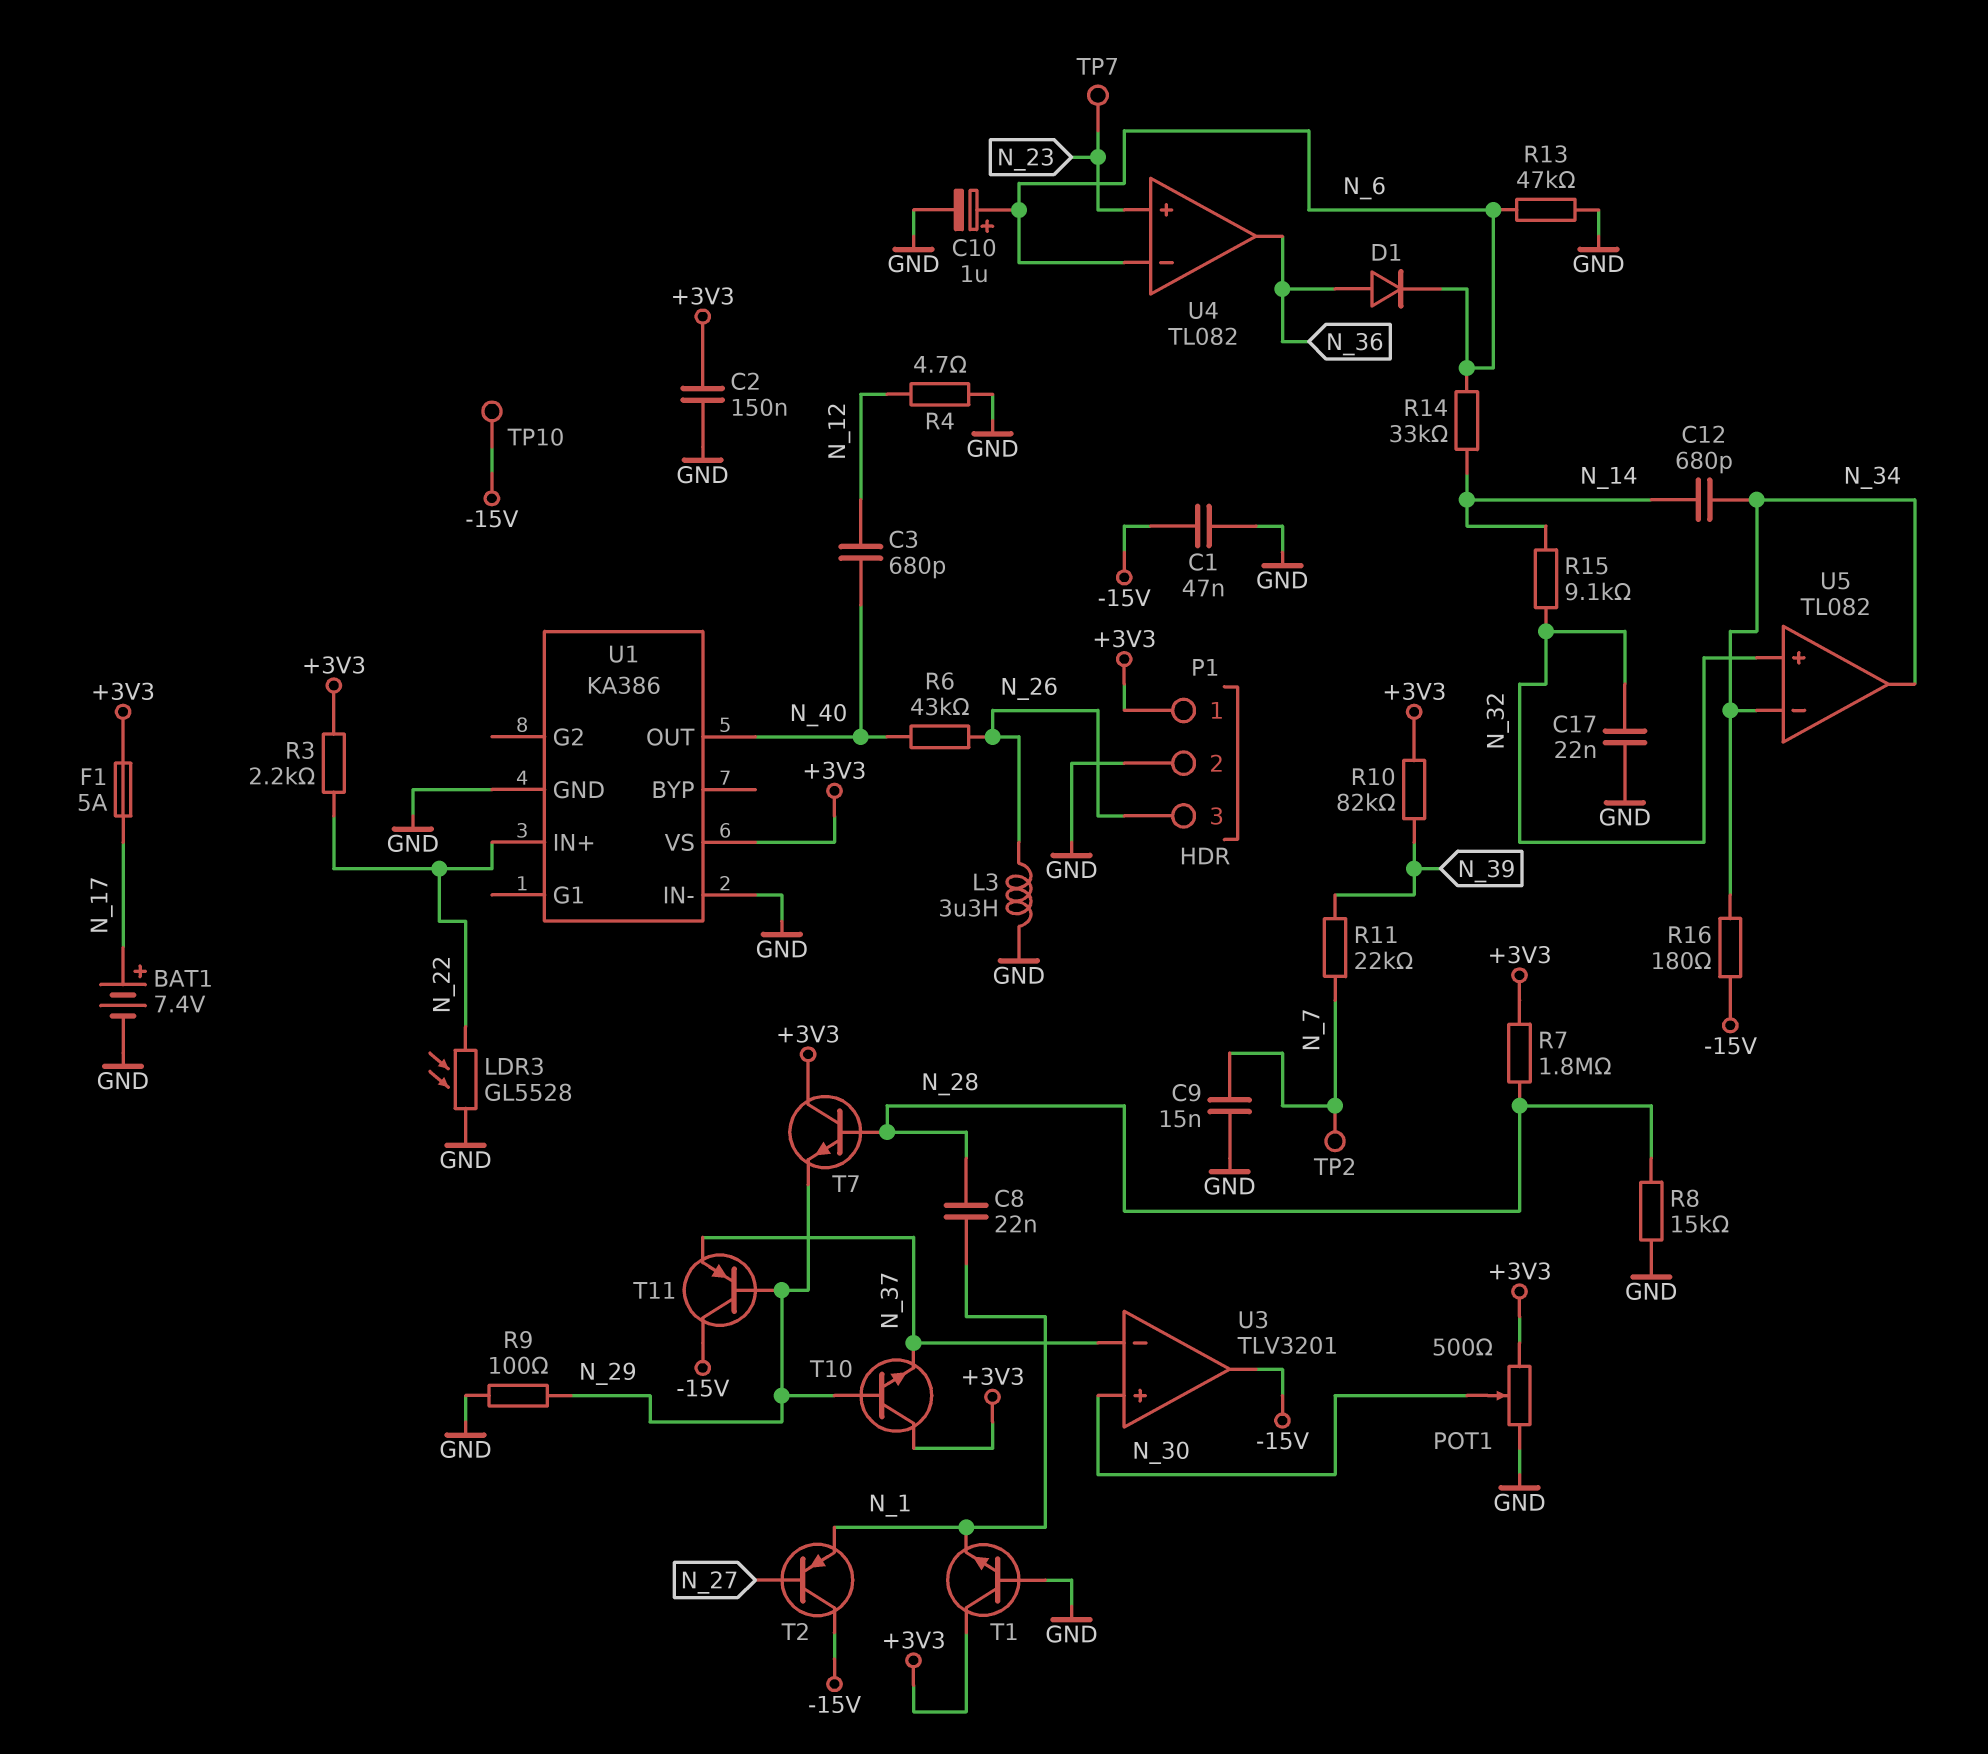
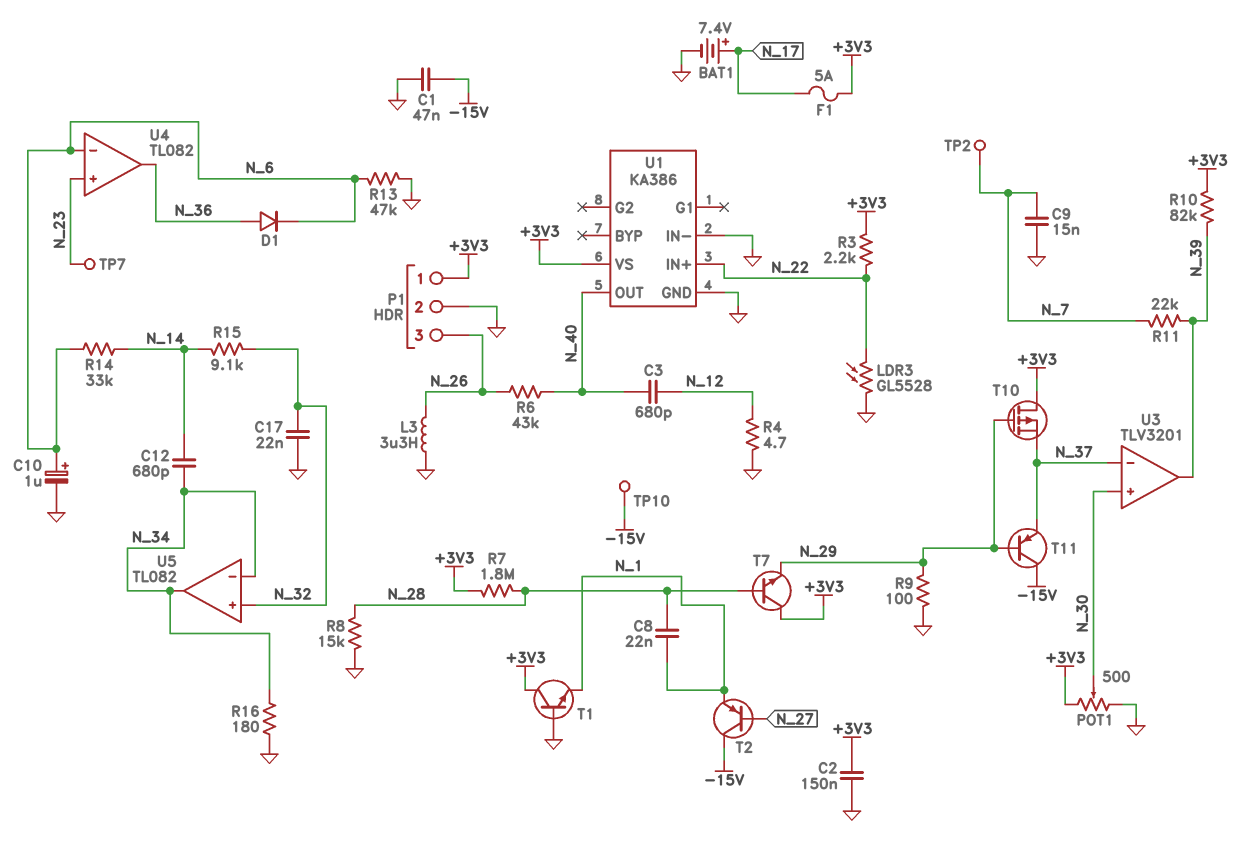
R16: 180 (-15V, N_34) -> 180 (GND, N_34)
T10: NPN (B N_29, C +3V3, E N_37) -> PMOS (G N_29, D +3V3, S N_37)
U3 pin out: -15V -> N_39

